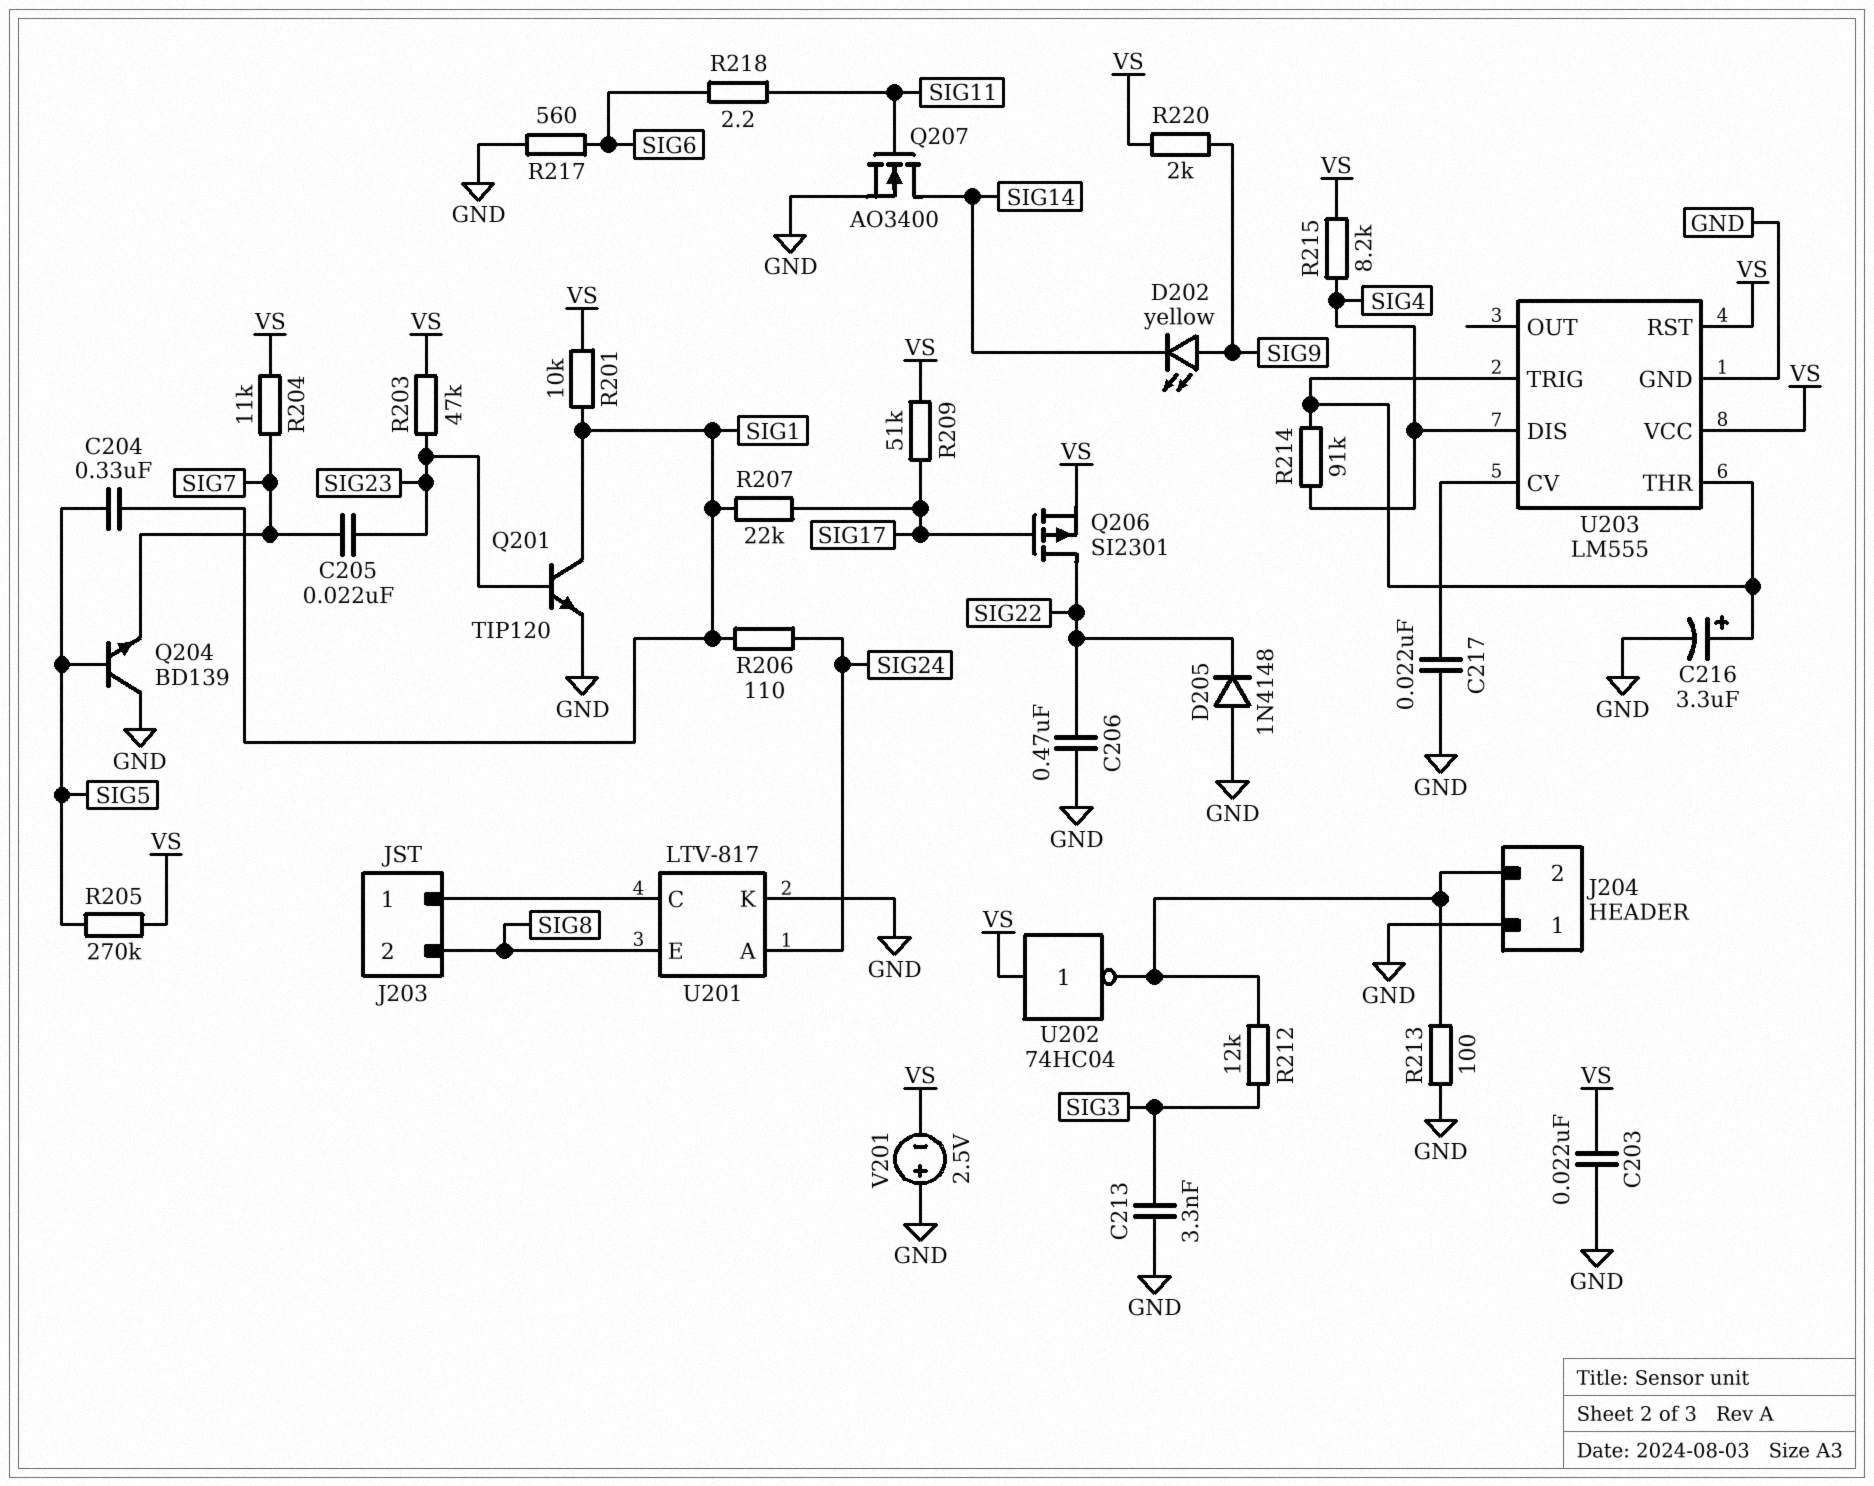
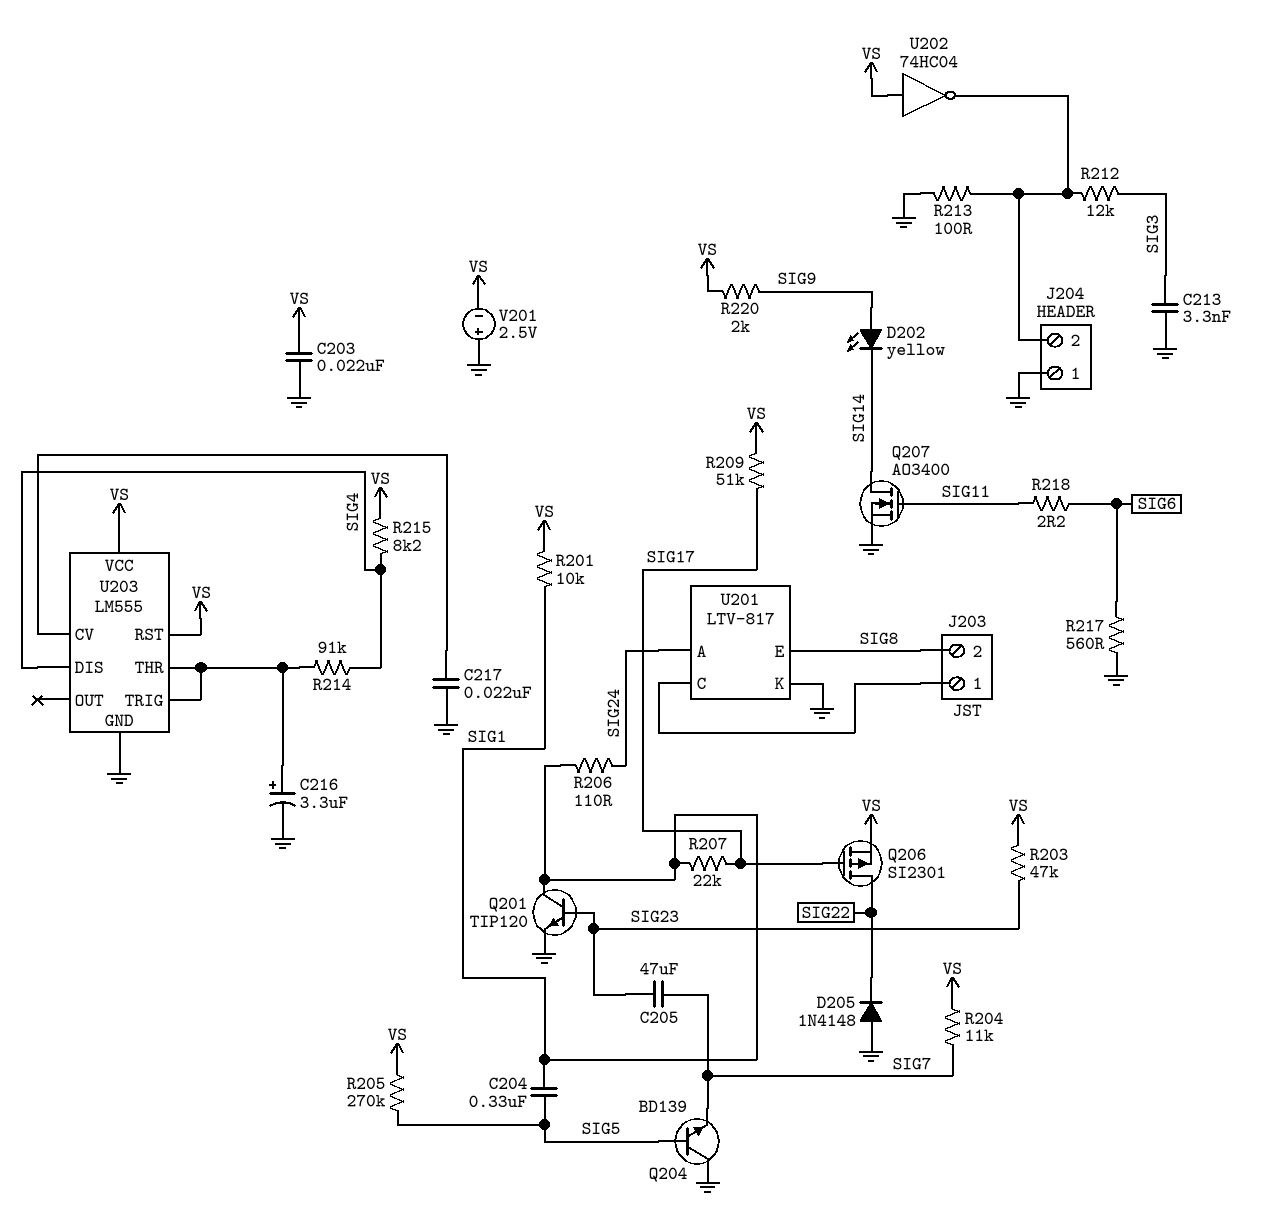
C205: 22nF (SIG7, SIG23) -> 47uF (SIG7, SIG23)
C206: 470nF (GND, SIG22) -> none

